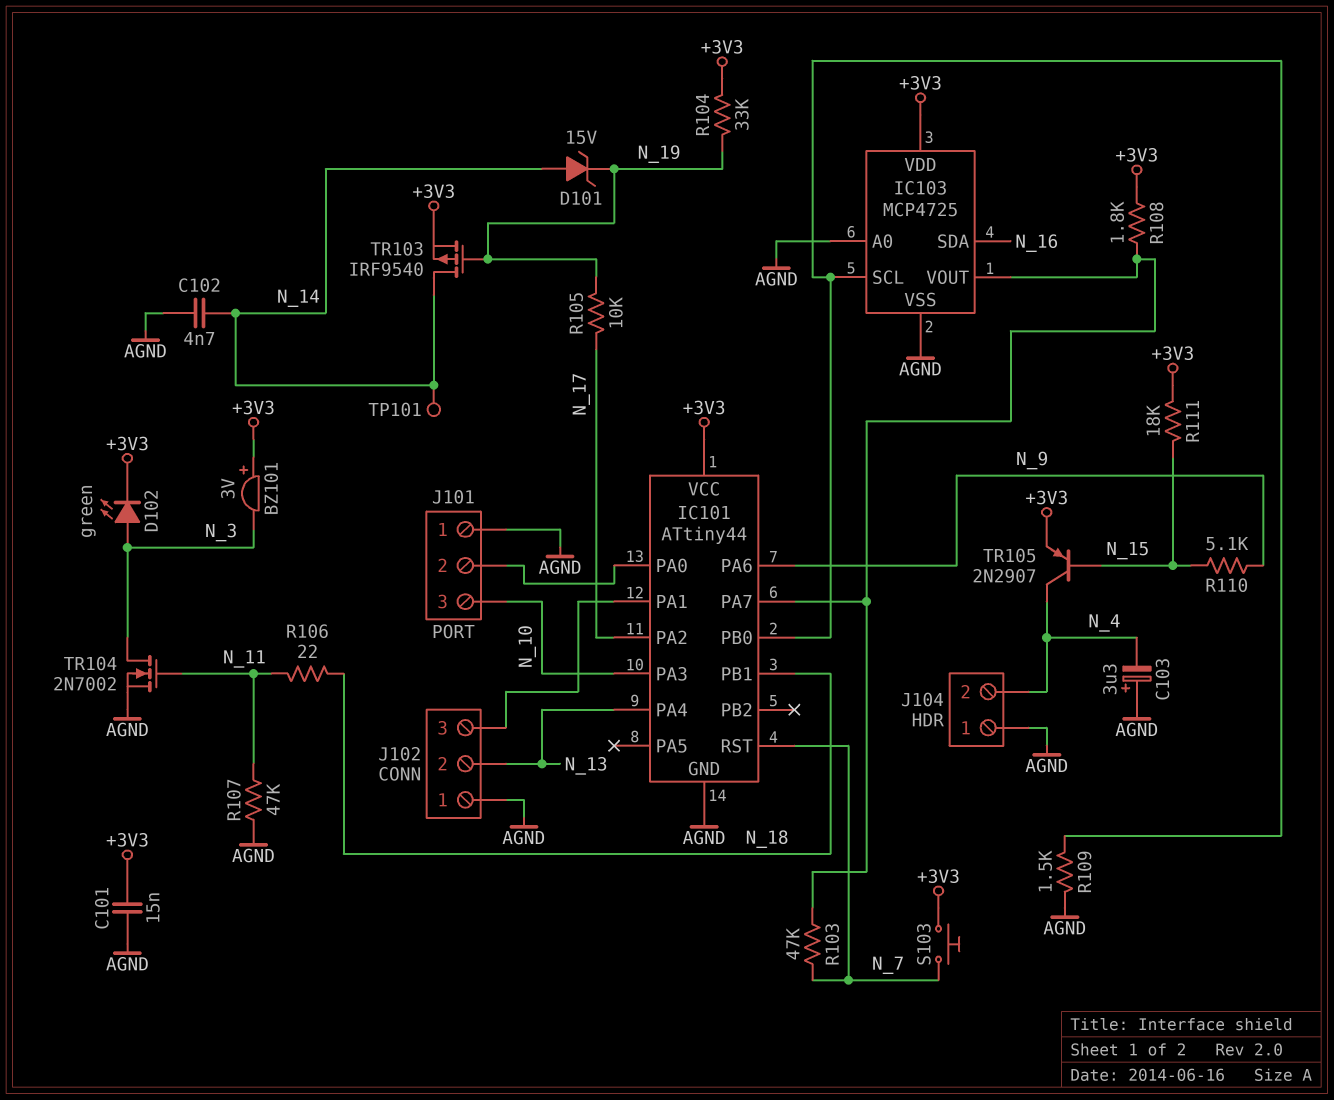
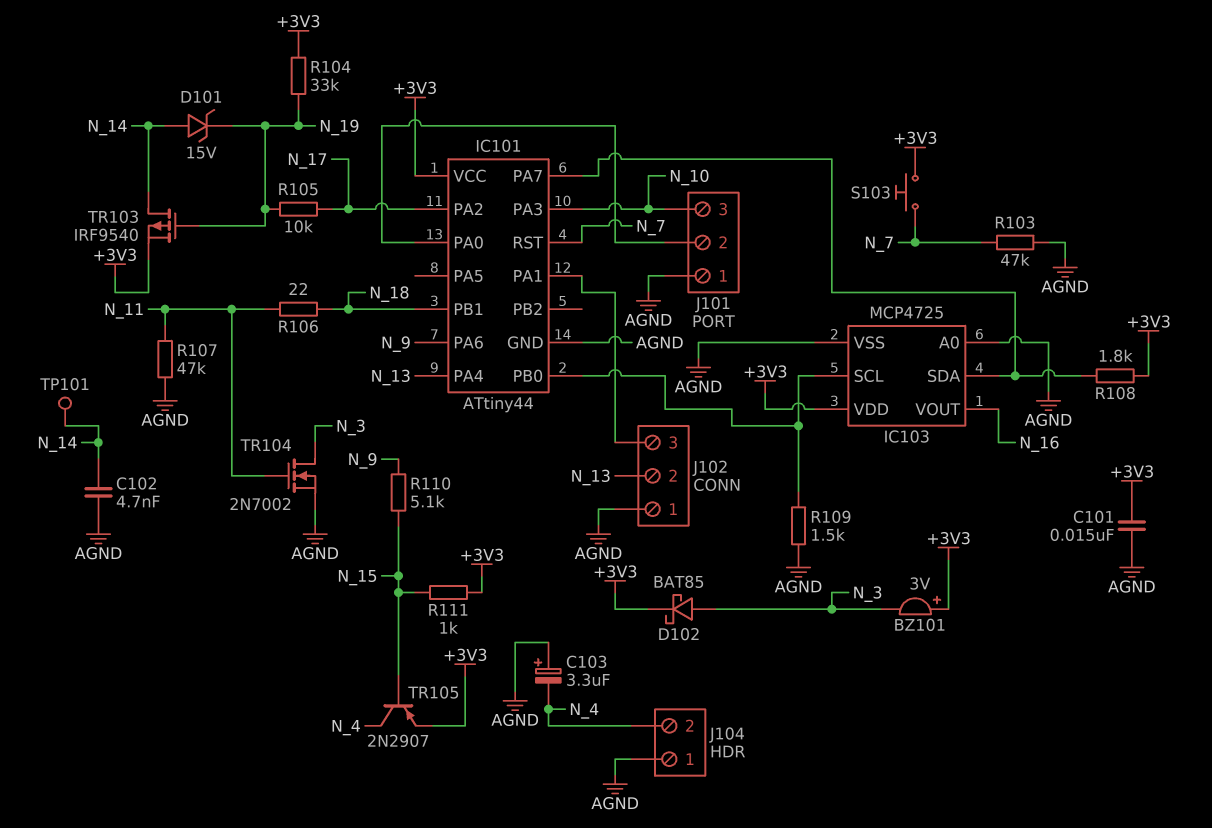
D102: LED green (A N_3, K +3V3) -> schottky BAT85 (A N_3, K +3V3)
IC103 pin SDA: N_16 -> IC101/PA7
IC103 pin VOUT: IC101/PA7 -> N_16
R103: 47k (IC101/PA7, N_7) -> 47k (AGND, N_7)
R111: 18k (+3V3, N_15) -> 1k (+3V3, N_15)

